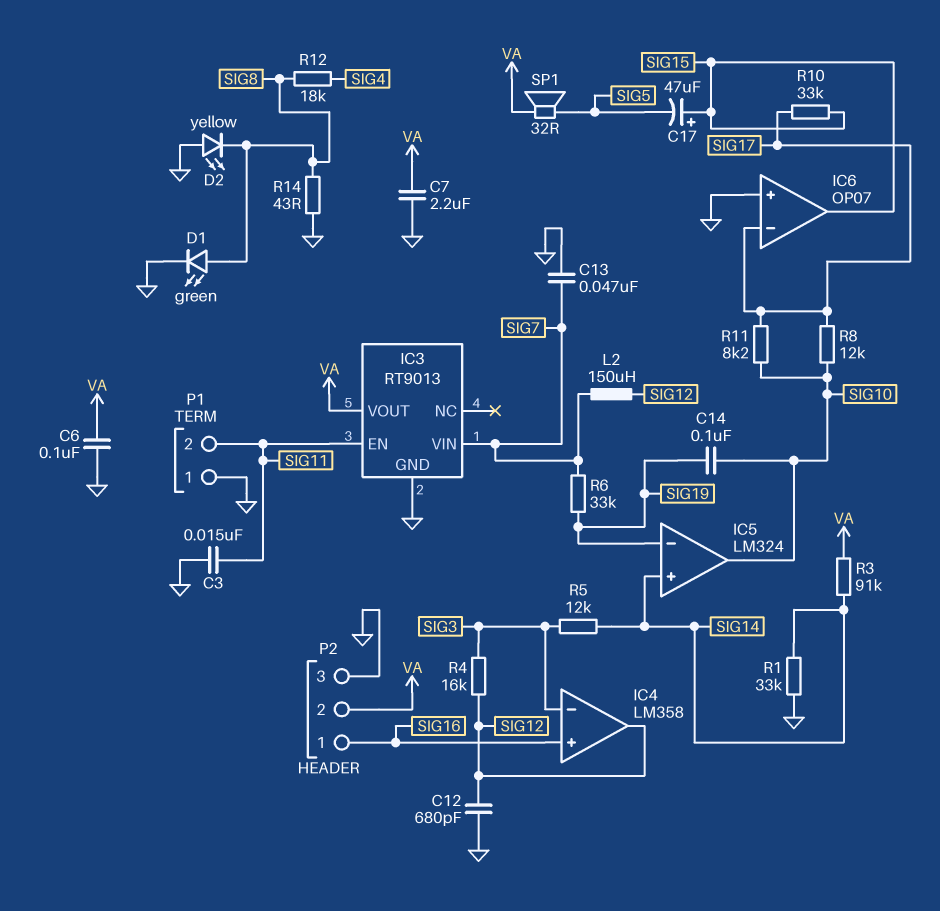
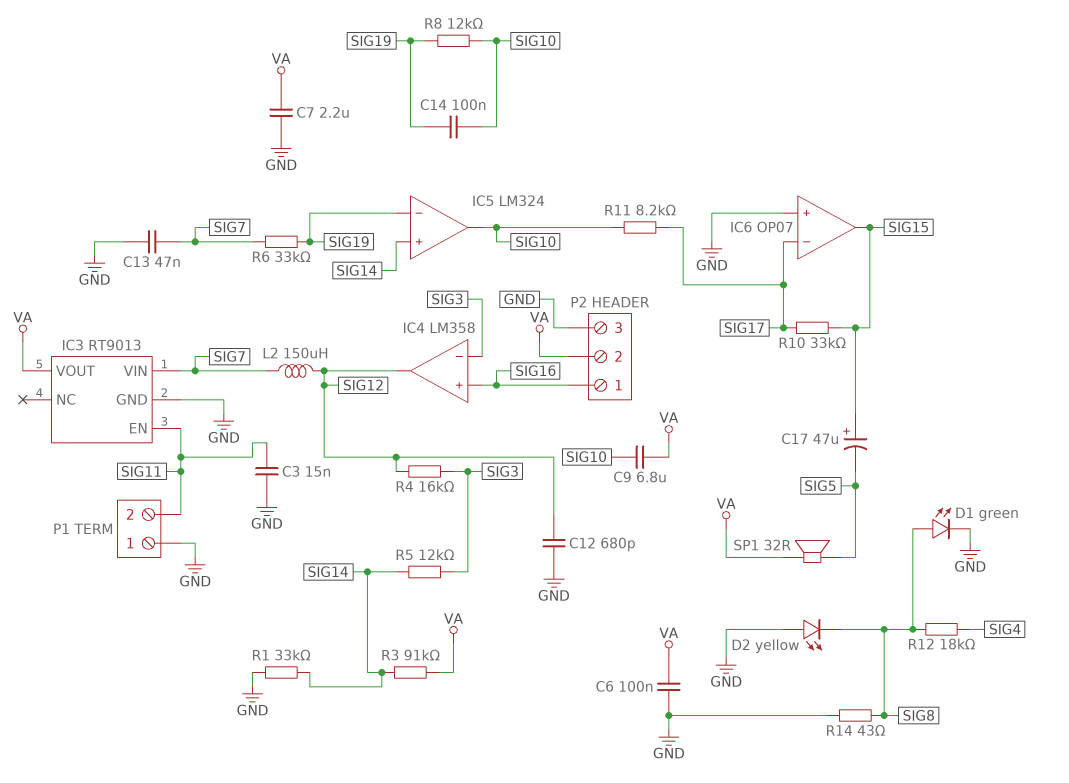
C9: none -> 6.8uF (SIG10, VA)
R8: 12k (SIG10, SIG17) -> 12k (SIG10, SIG19)

